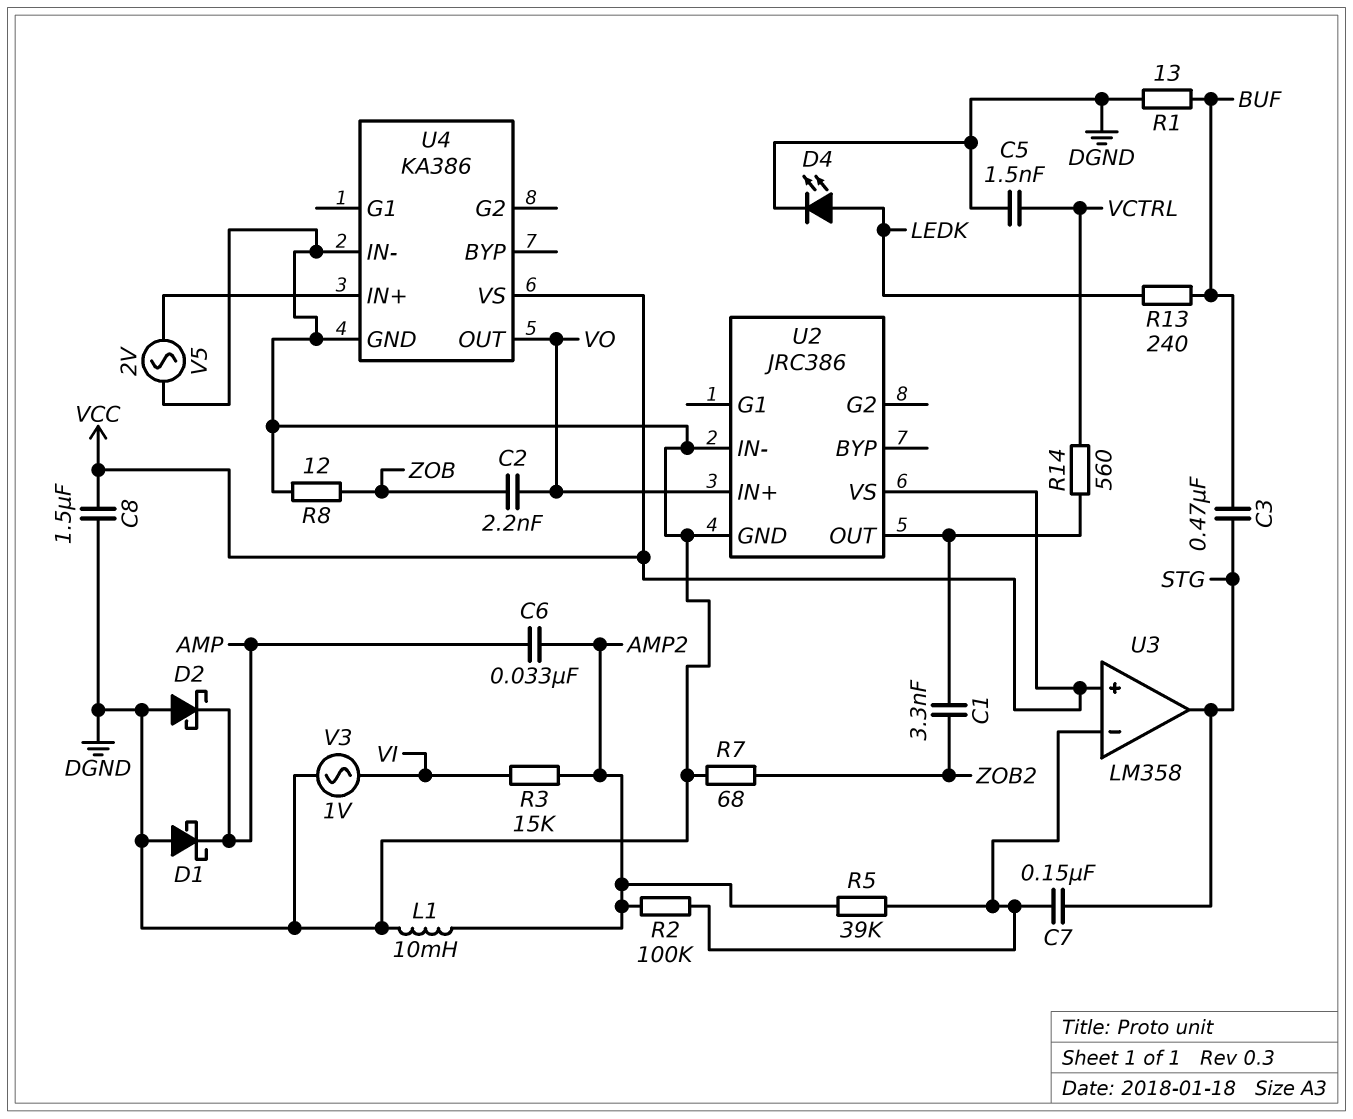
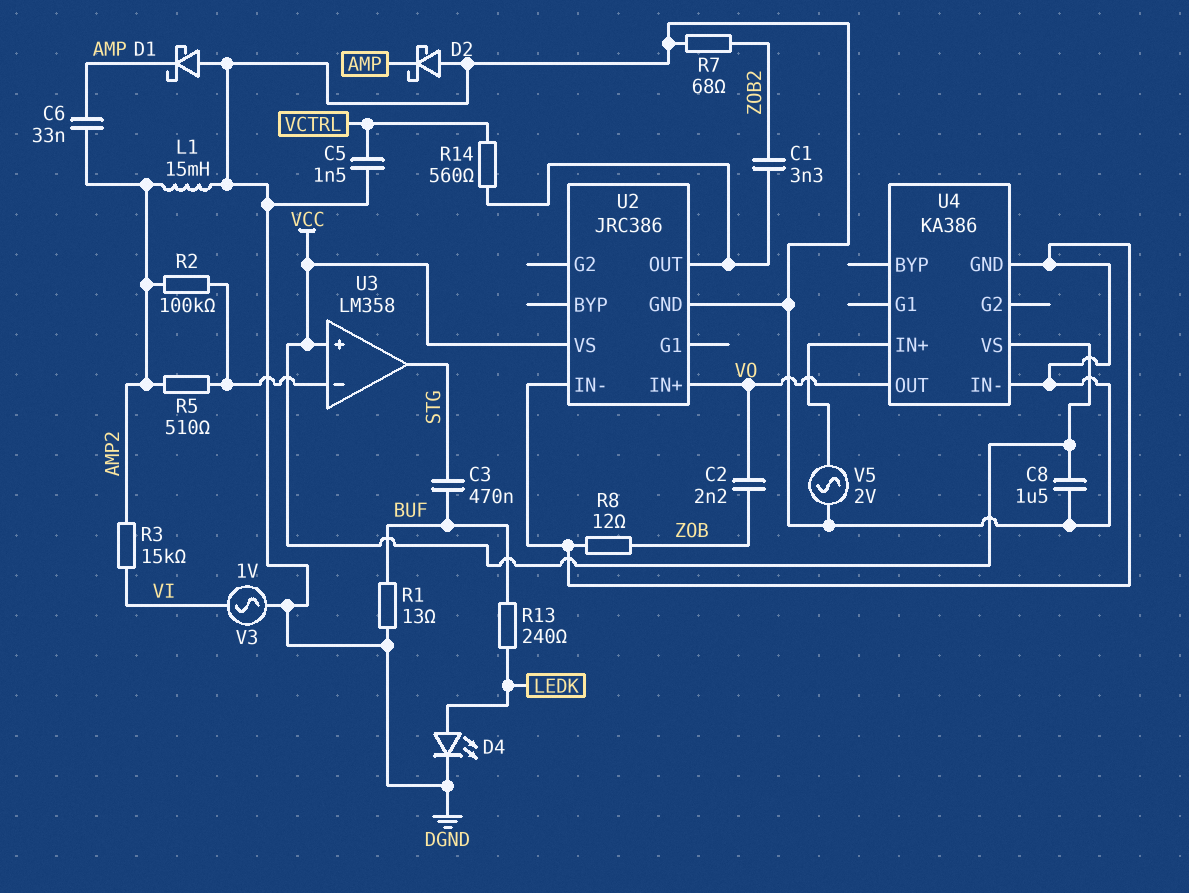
C7: 150nF (STG, U3/in-) -> none
L1: 10mH (AMP2, DGND) -> 15mH (AMP2, DGND)
R5: 39k (AMP2, U3/in-) -> 510 (AMP2, U3/in-)

